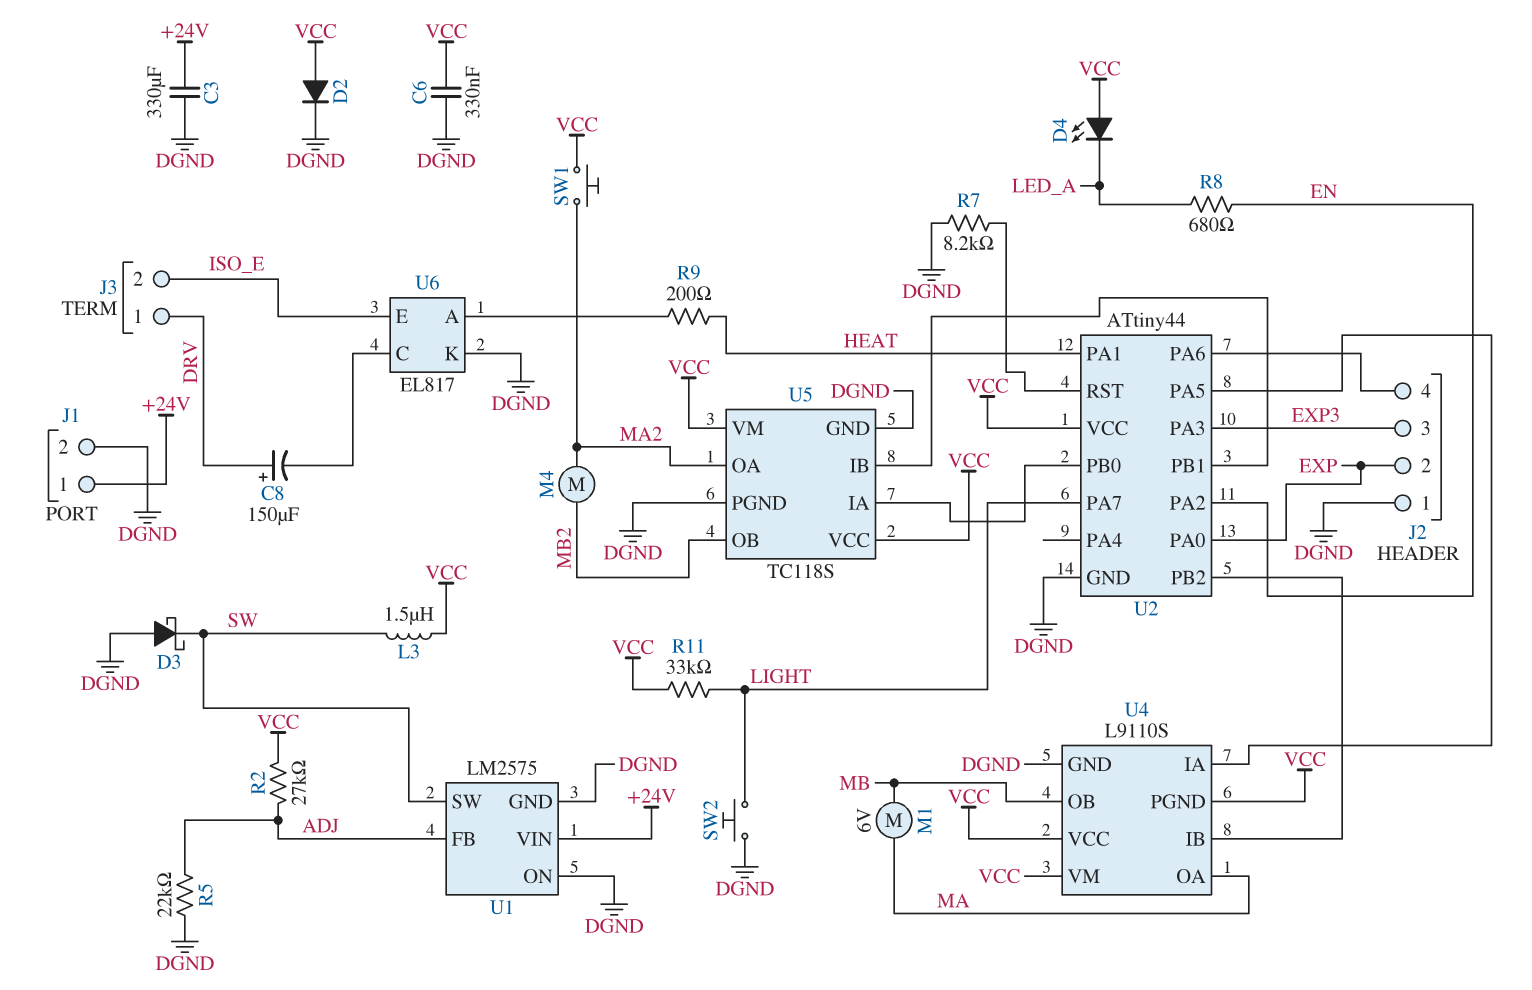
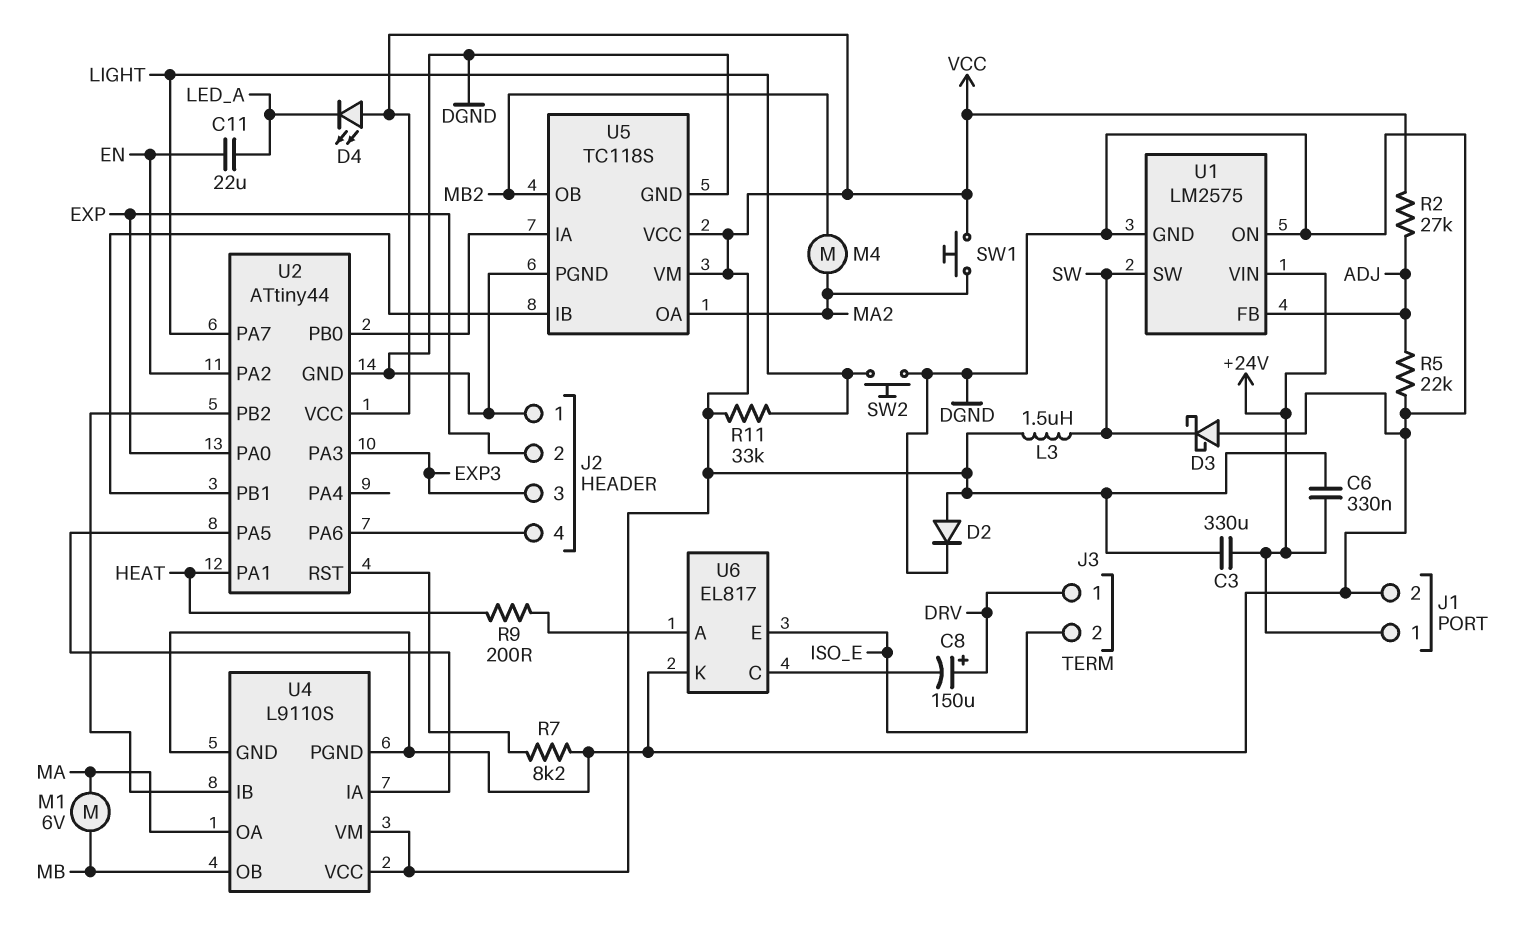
C3: 330uF (+24V, DGND) -> 330uF (+24V, VCC)
C6: 330nF (DGND, VCC) -> 330nF (+24V, VCC)
C11: none -> 22uF (EN, LED_A)
R8: 680 (EN, LED_A) -> none
U4 pin PGND: VCC -> DGND

